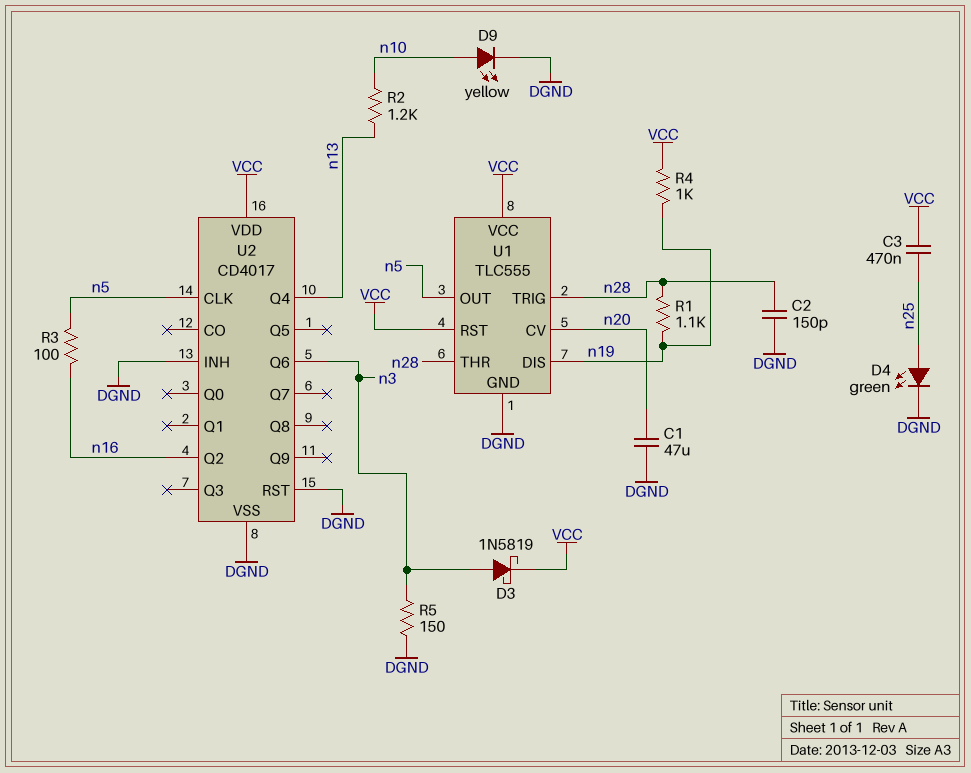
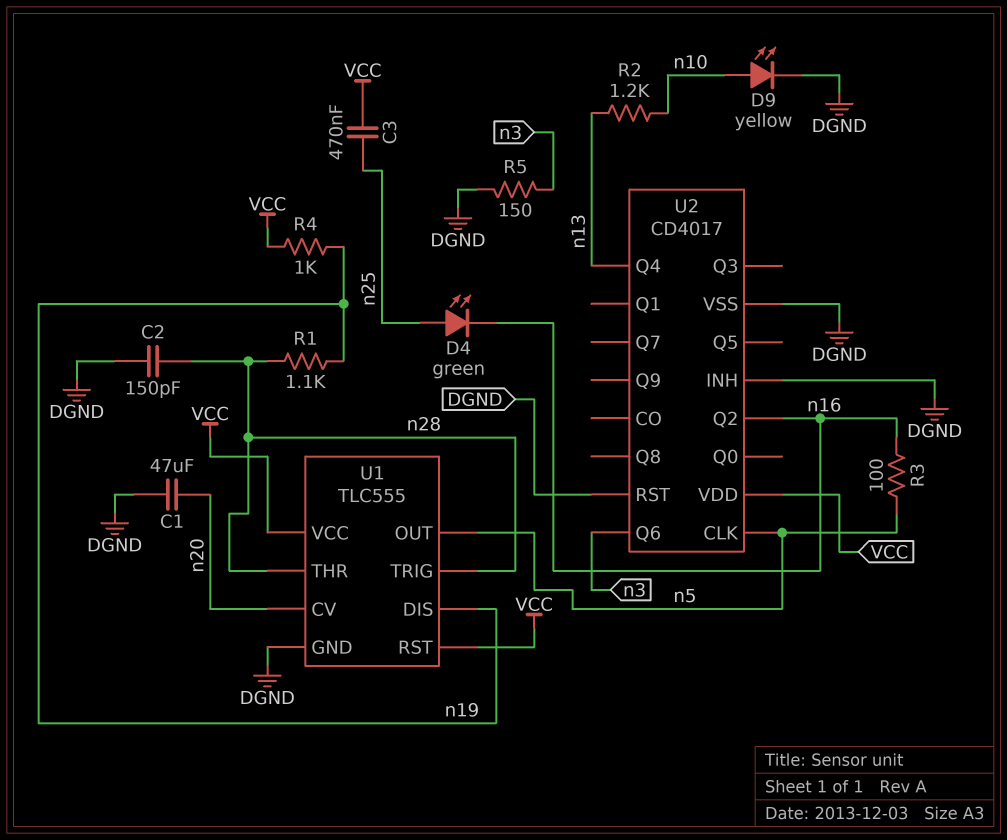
D3: schottky 1N5819 (A n3, K VCC) -> none
D4: LED green (A n25, K DGND) -> LED green (A n25, K n16)

